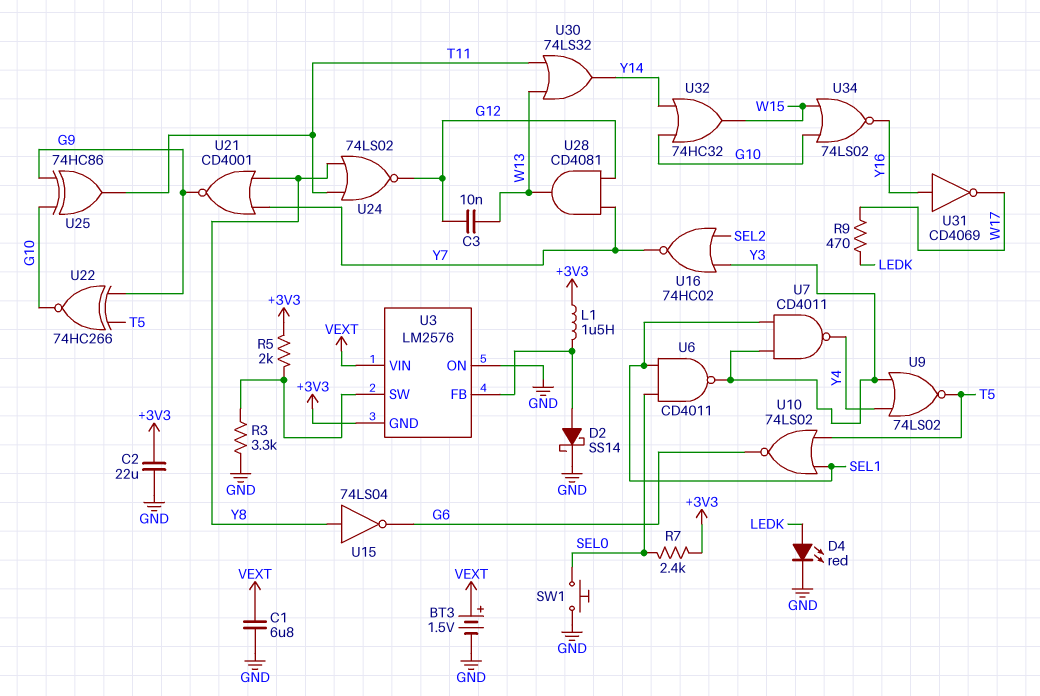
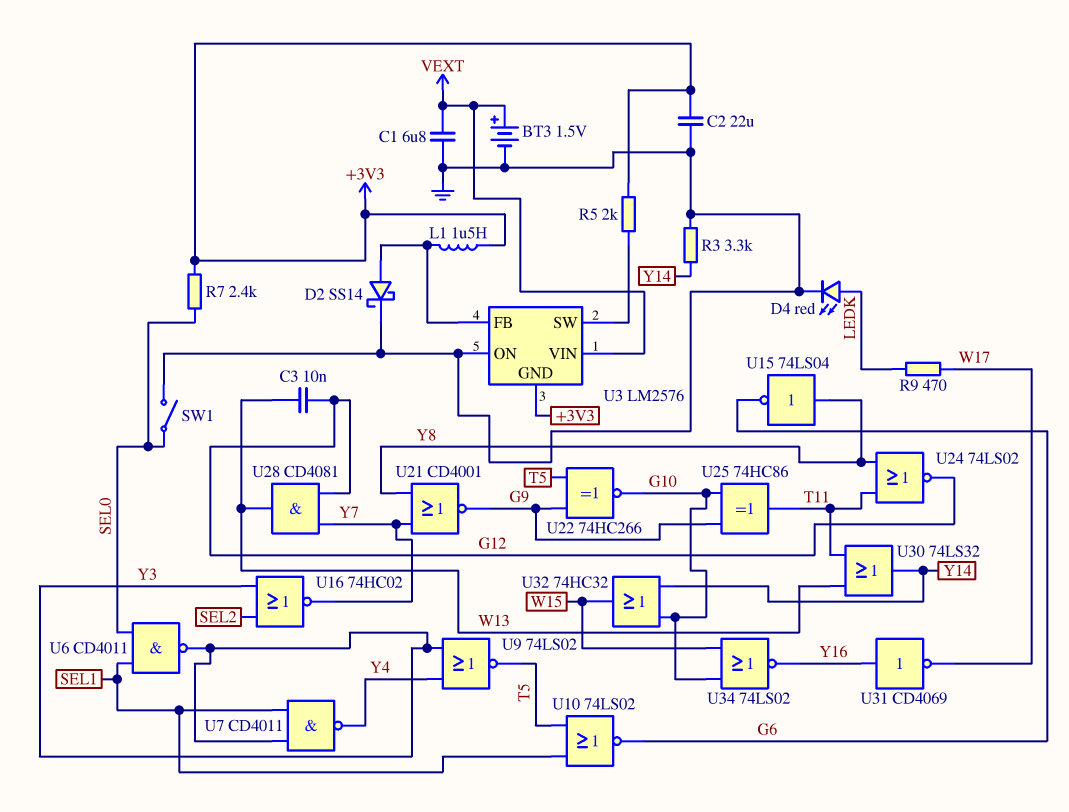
R3: 3.3k (GND, U3/SW) -> 3.3k (GND, Y14)
SW1: button (GND, SEL0) -> switch (GND, SEL0)

